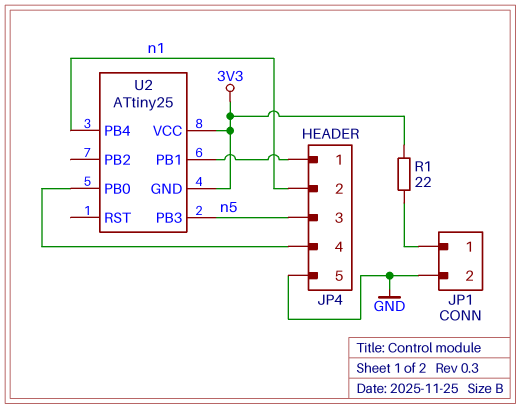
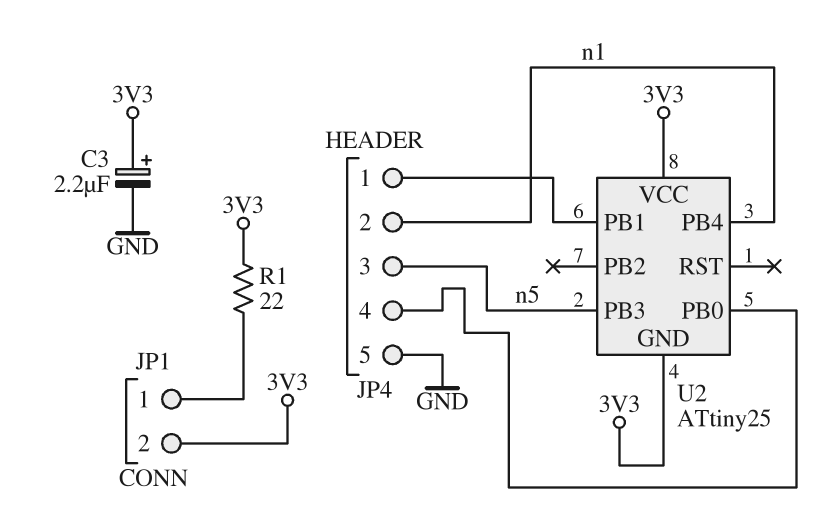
C3: none -> 2.2uF (plus 3V3, minus GND)
JP1 pin 2: GND -> 3V3

